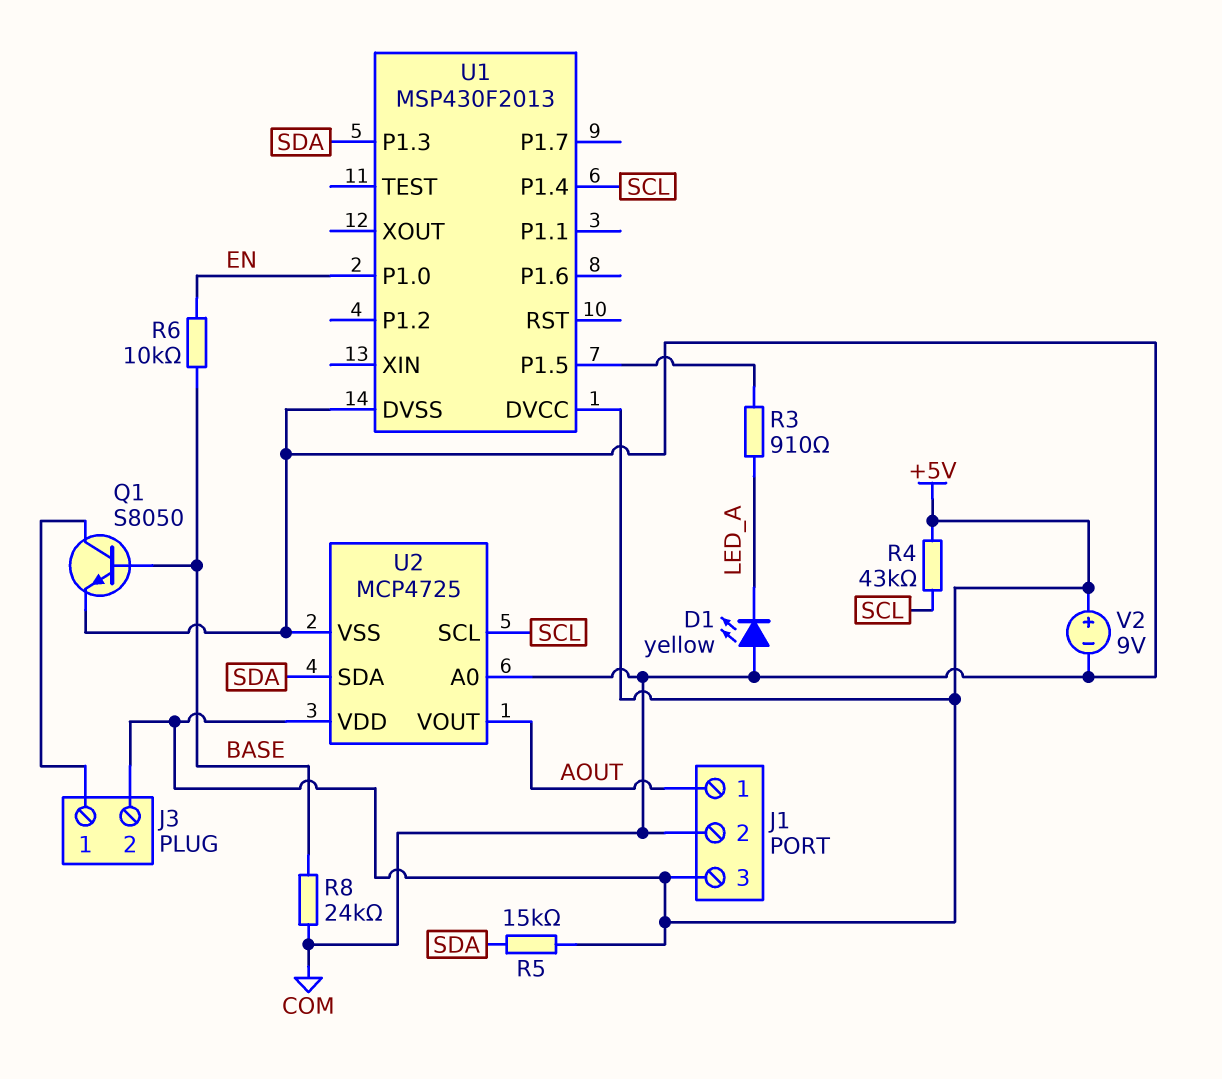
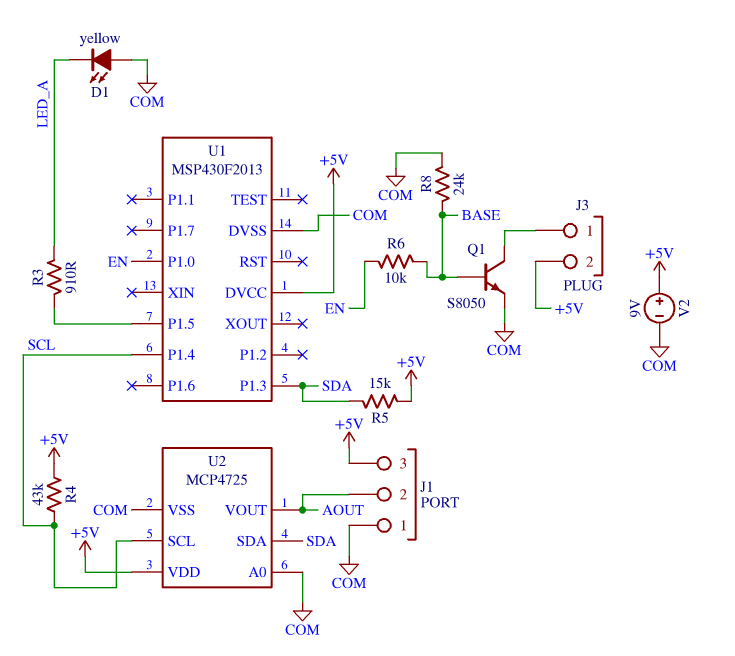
J1 pin 1: AOUT -> COM
J1 pin 2: COM -> AOUT

